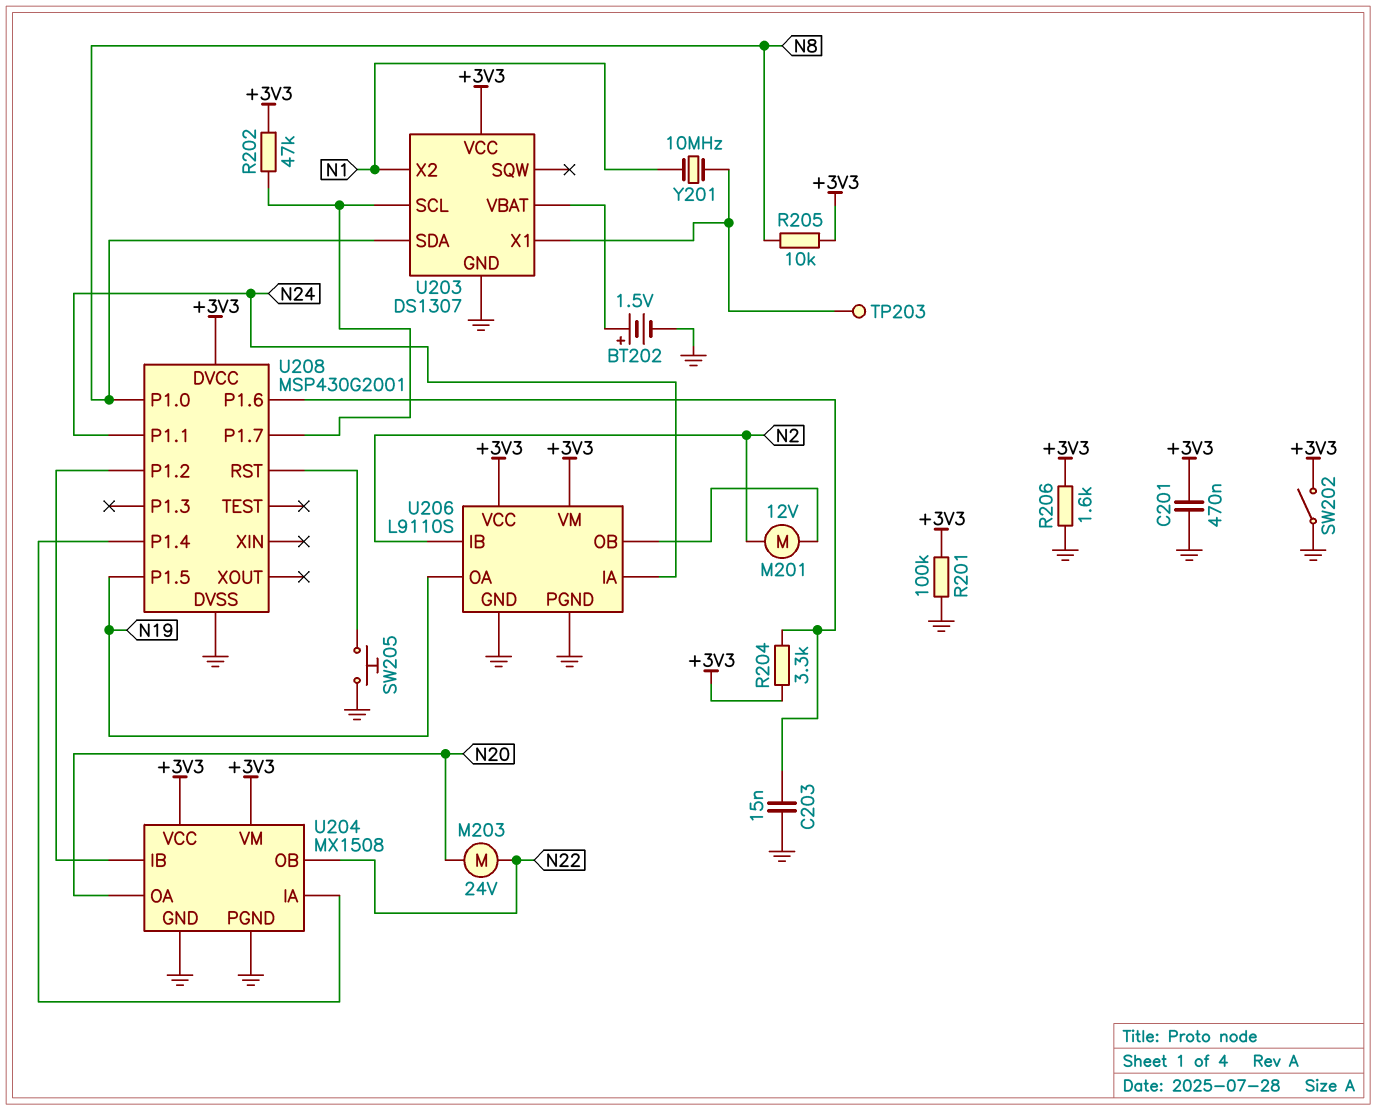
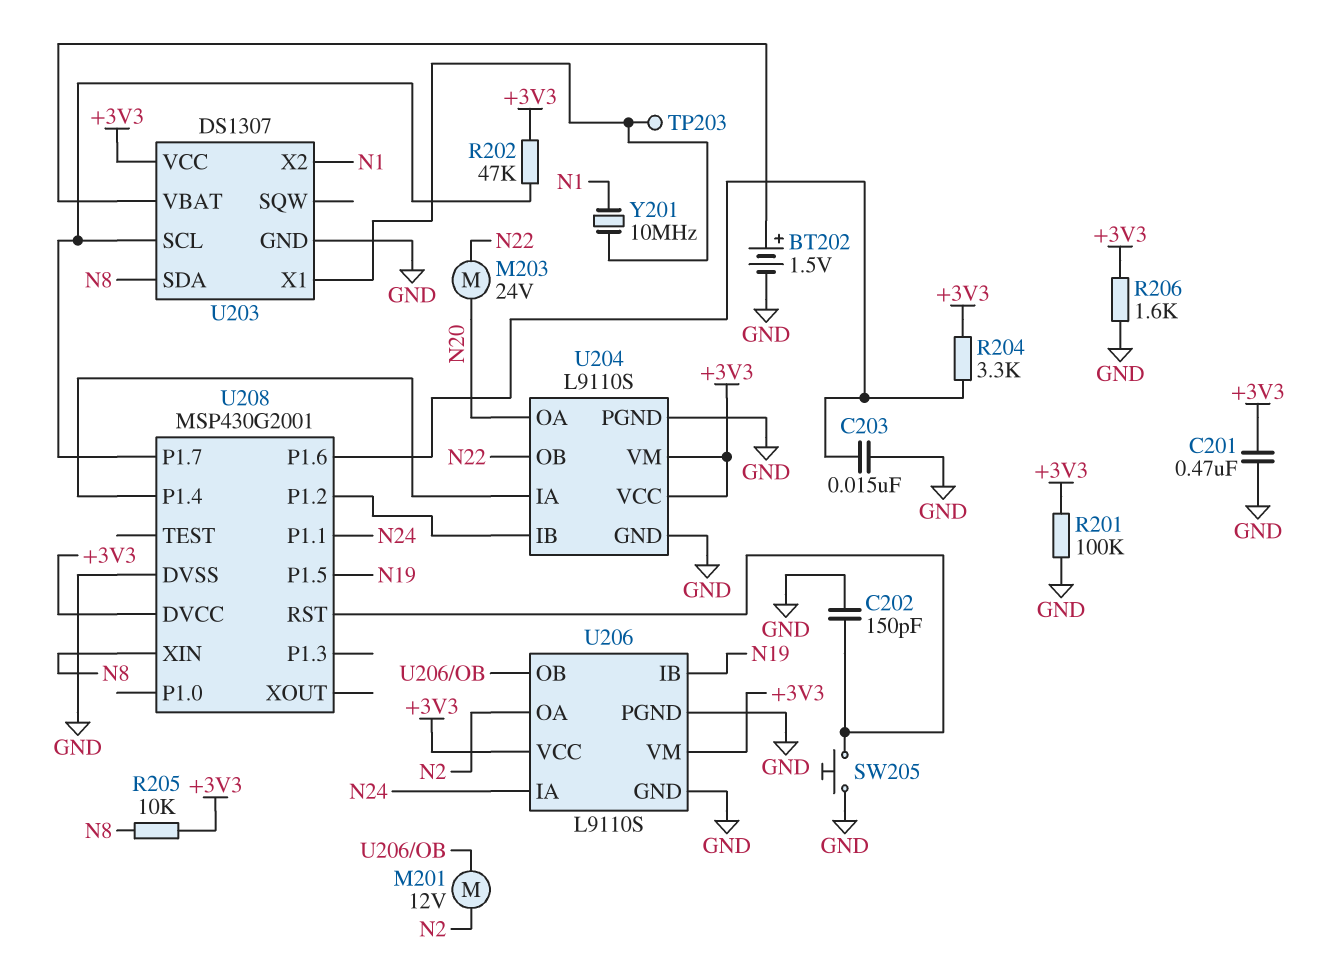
C202: none -> 150pF (GND, U208/RST)
SW202: switch (+3V3, GND) -> none
U204: MX1508 -> L9110S
U206 pin IB: N2 -> N19
U206 pin OA: N19 -> N2
U208 pin P1.0: N8 -> none
U208 pin XIN: none -> N8

